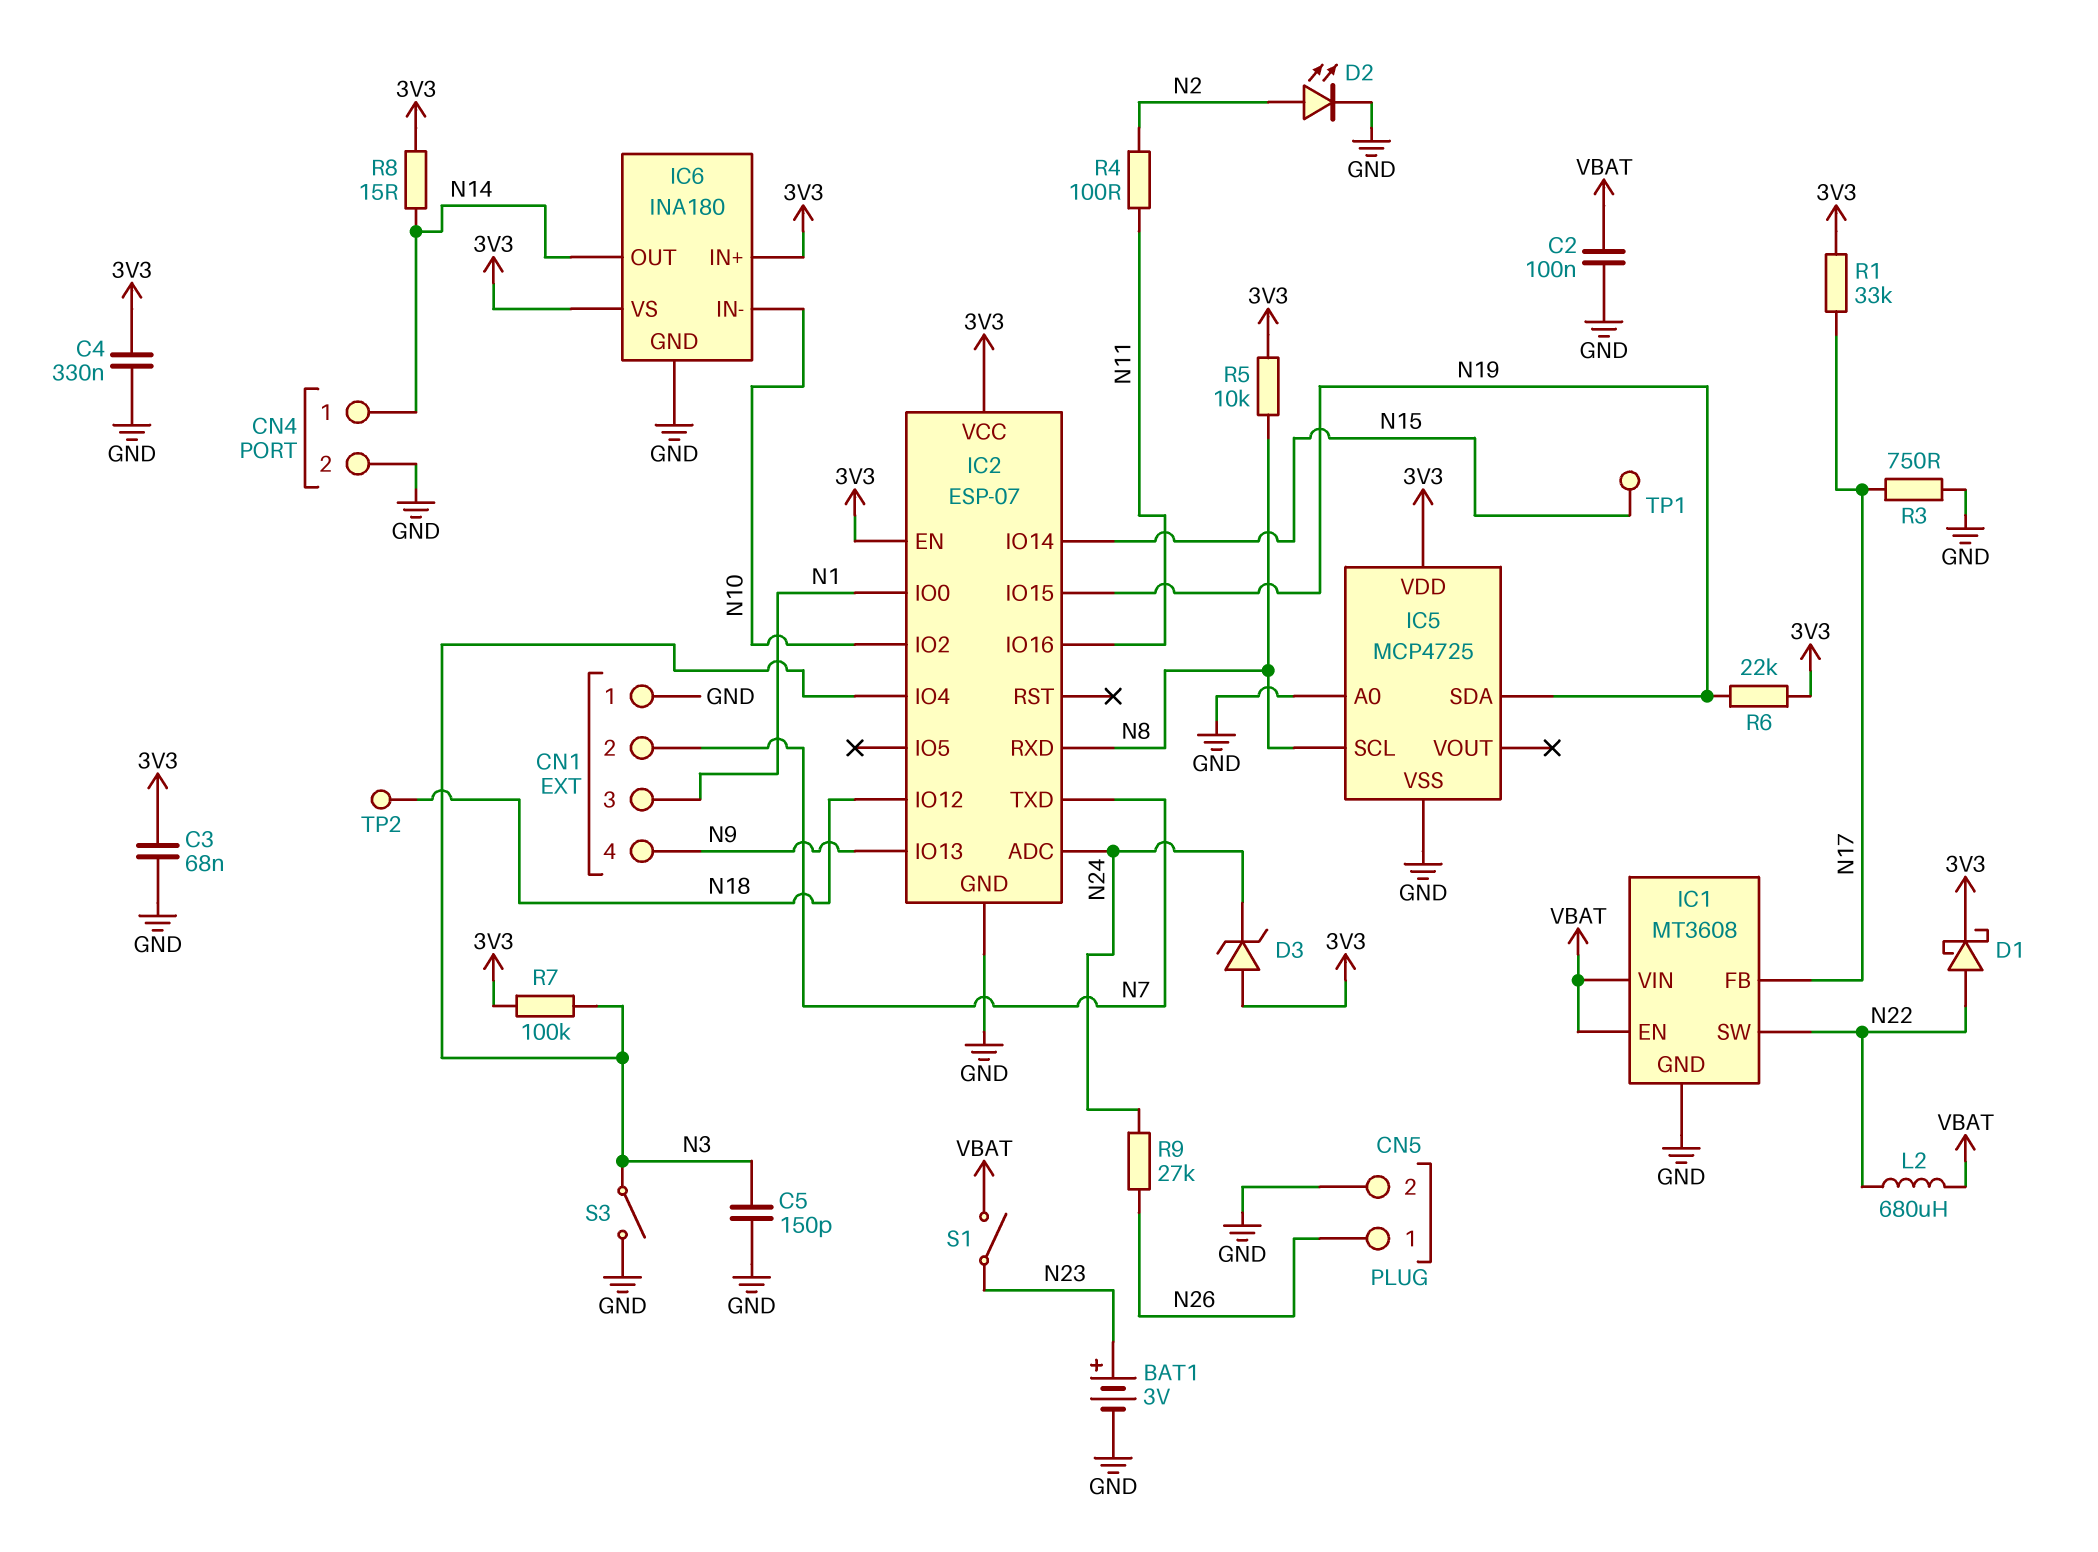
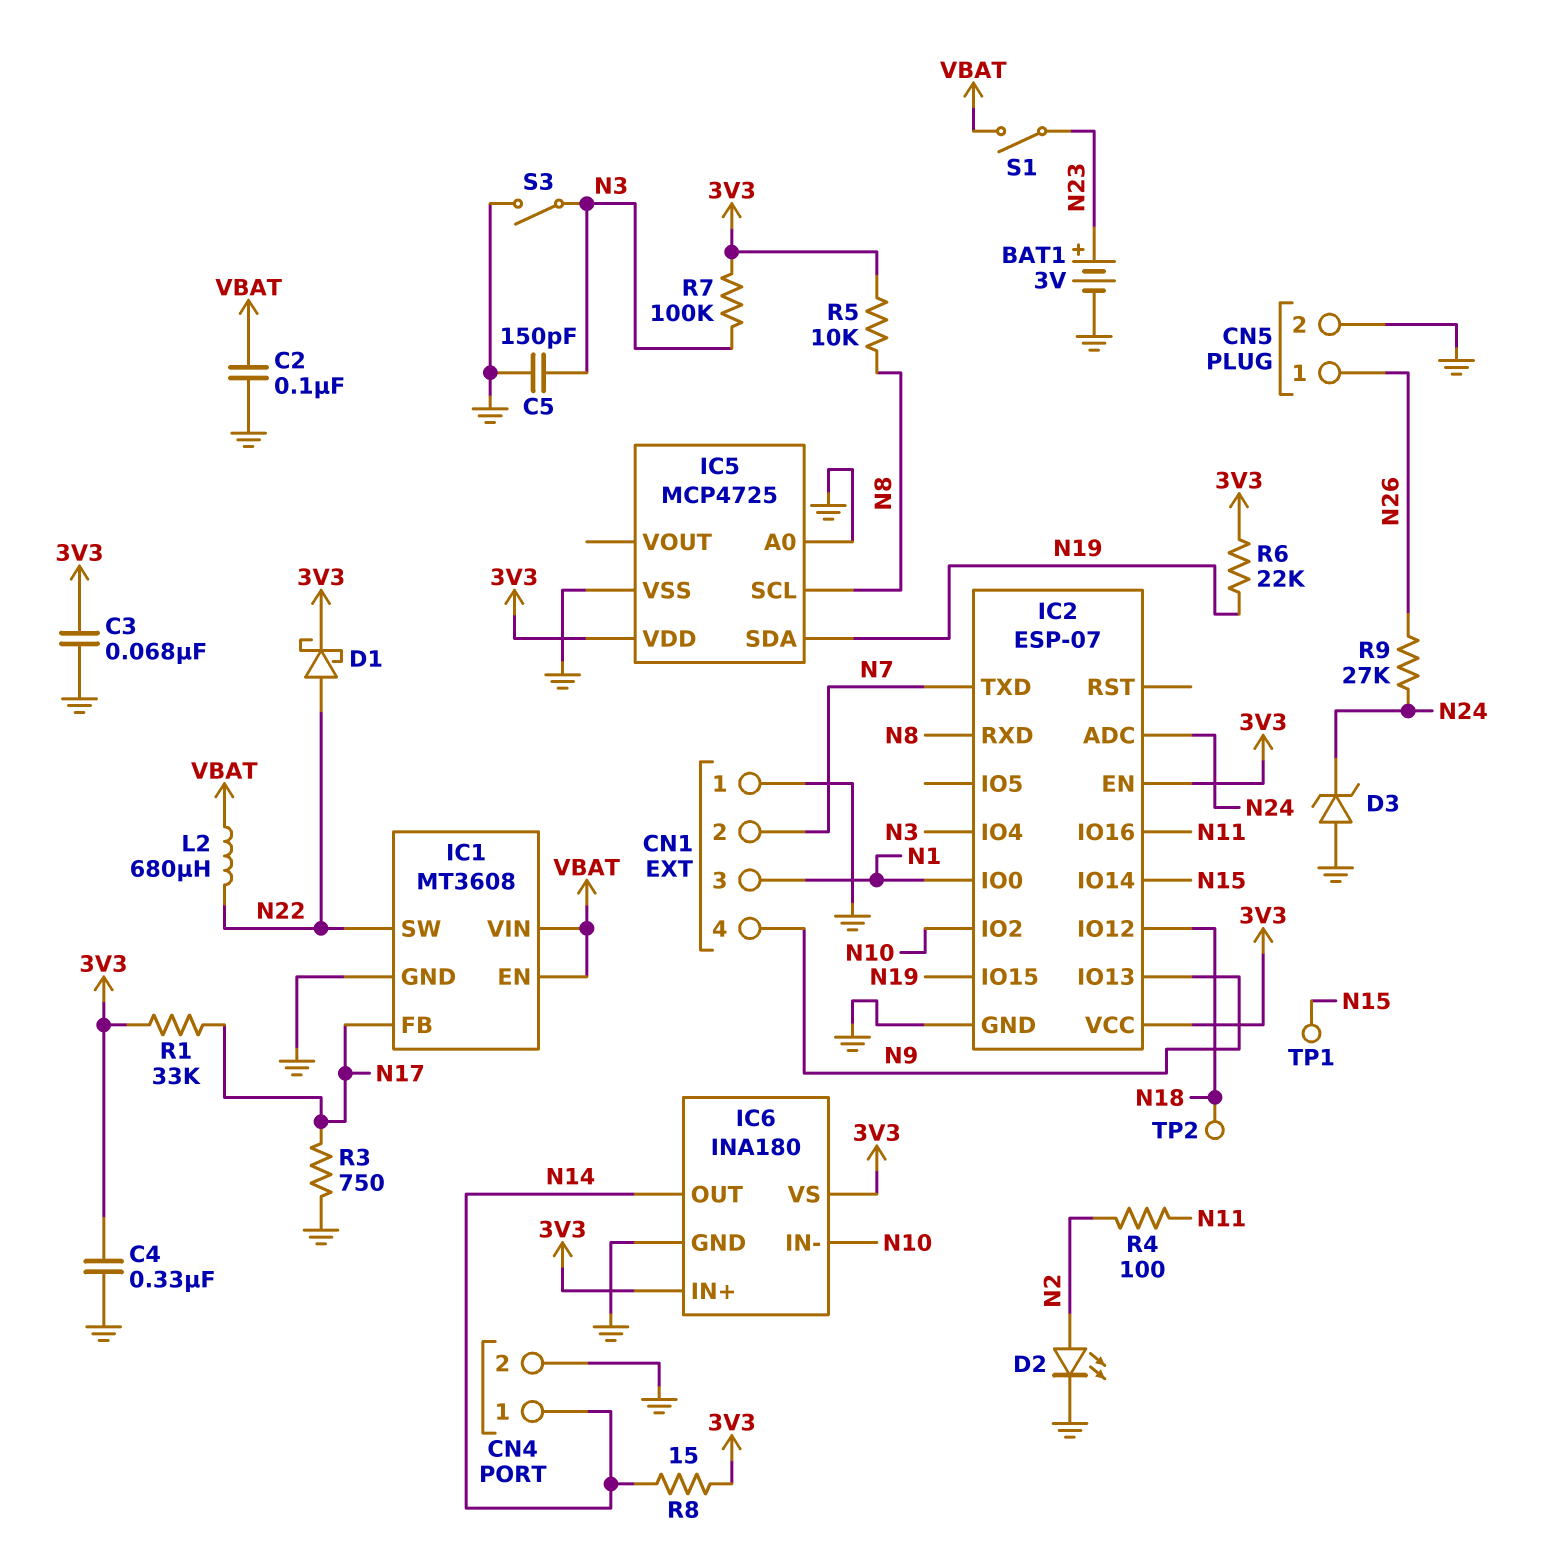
D3: zener (A 3V3, K N24) -> zener (A GND, K N24)

